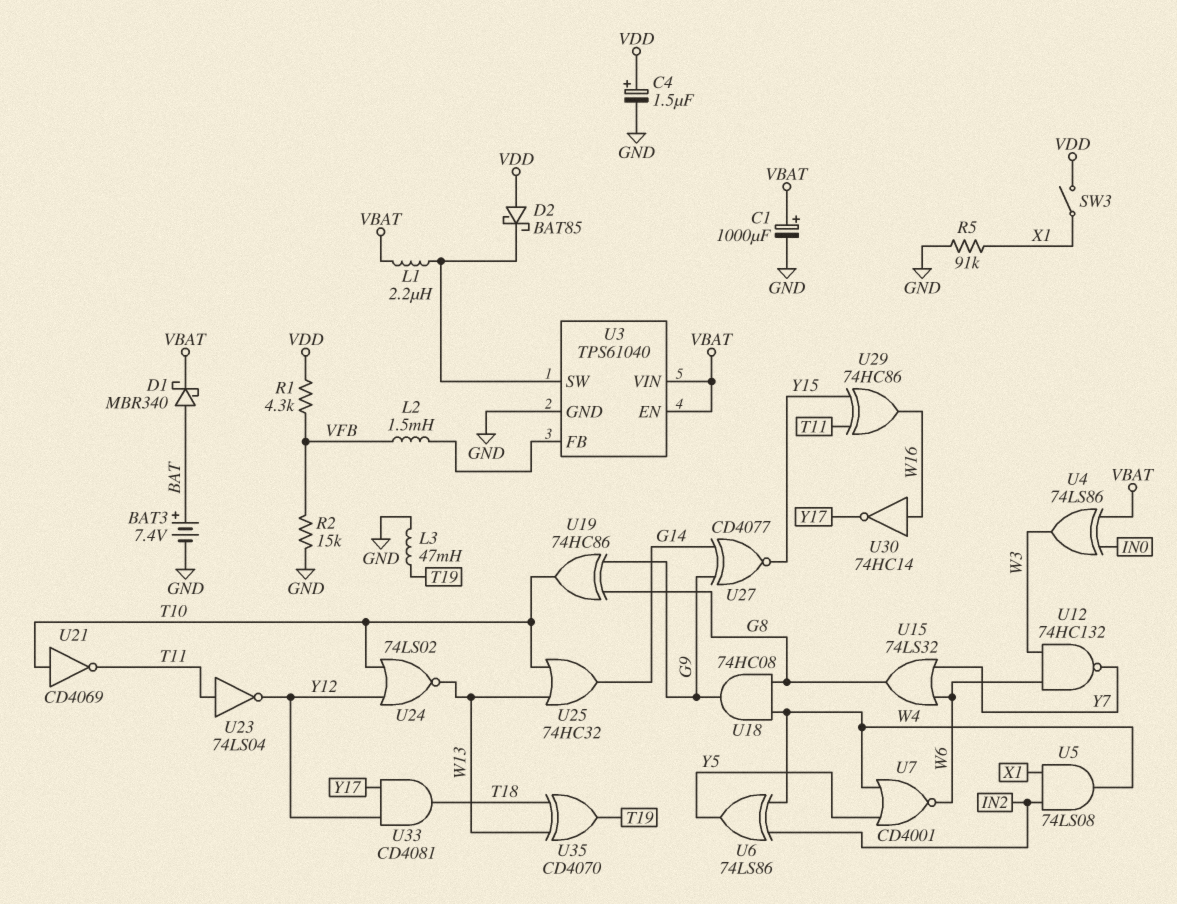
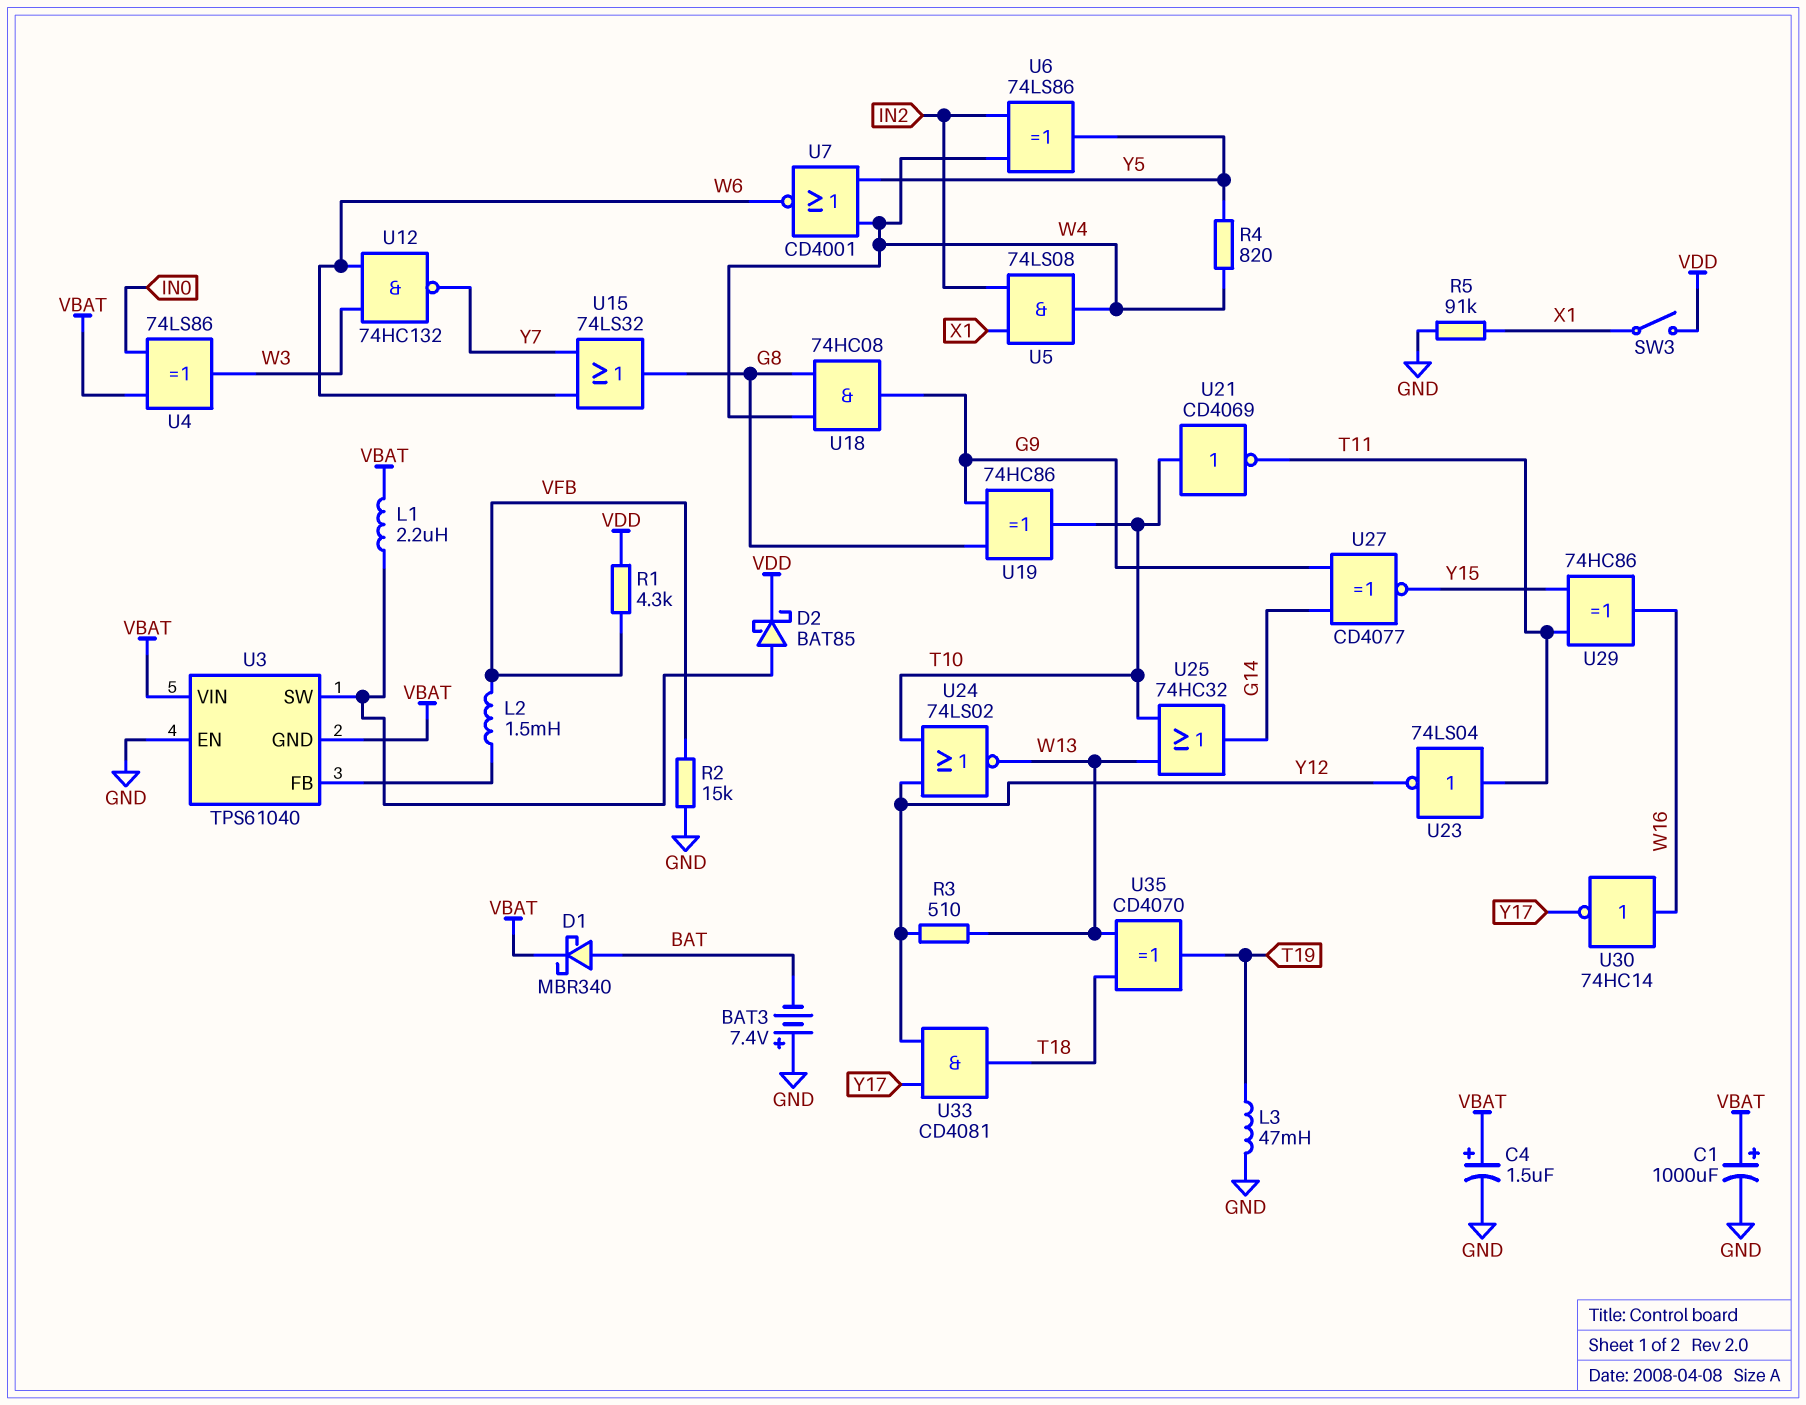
BAT3: 7.4V (plus BAT, minus GND) -> 7.4V (plus GND, minus BAT)
C4: 1.5uF (plus VDD, minus GND) -> 1.5uF (plus VBAT, minus GND)
D2: schottky BAT85 (A VDD, K U3/SW) -> schottky BAT85 (A U3/SW, K VDD)
R3: none -> 510 (W13, Y12)
R4: none -> 820 (W4, Y5)
U3 pin EN: VBAT -> GND
U3 pin GND: GND -> VBAT

